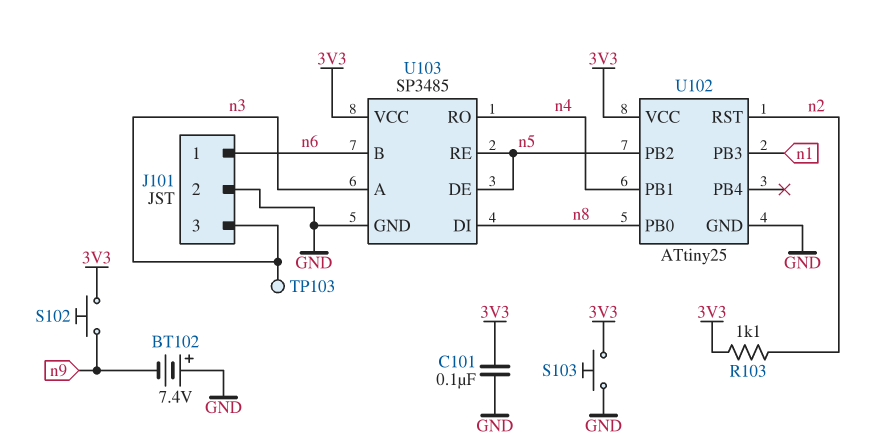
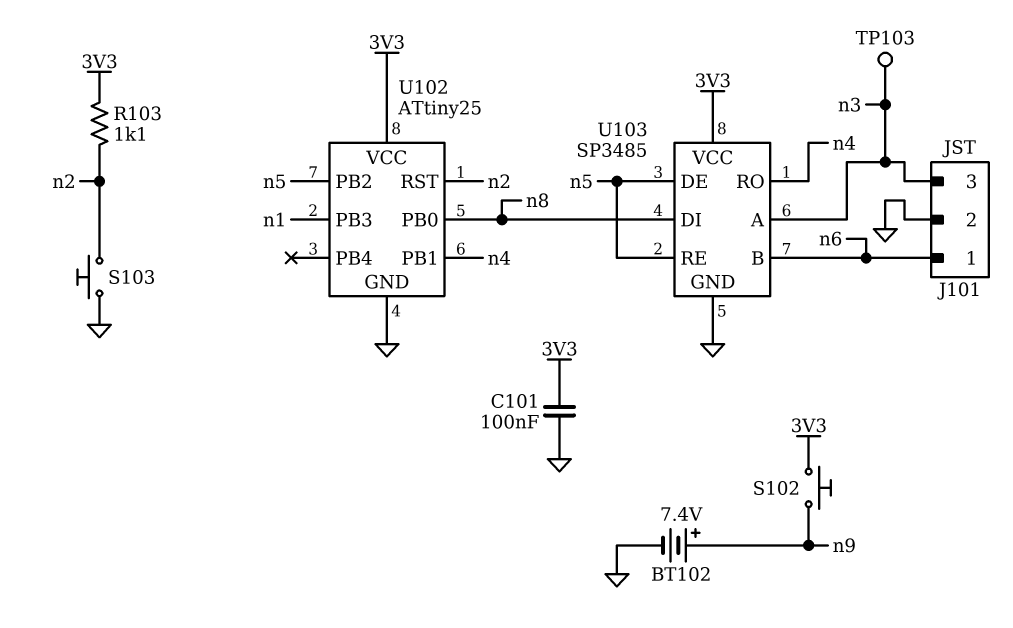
BT102: 7.4V (plus GND, minus n9) -> 7.4V (plus n9, minus GND)
S103: button (3V3, GND) -> button (GND, n2)

